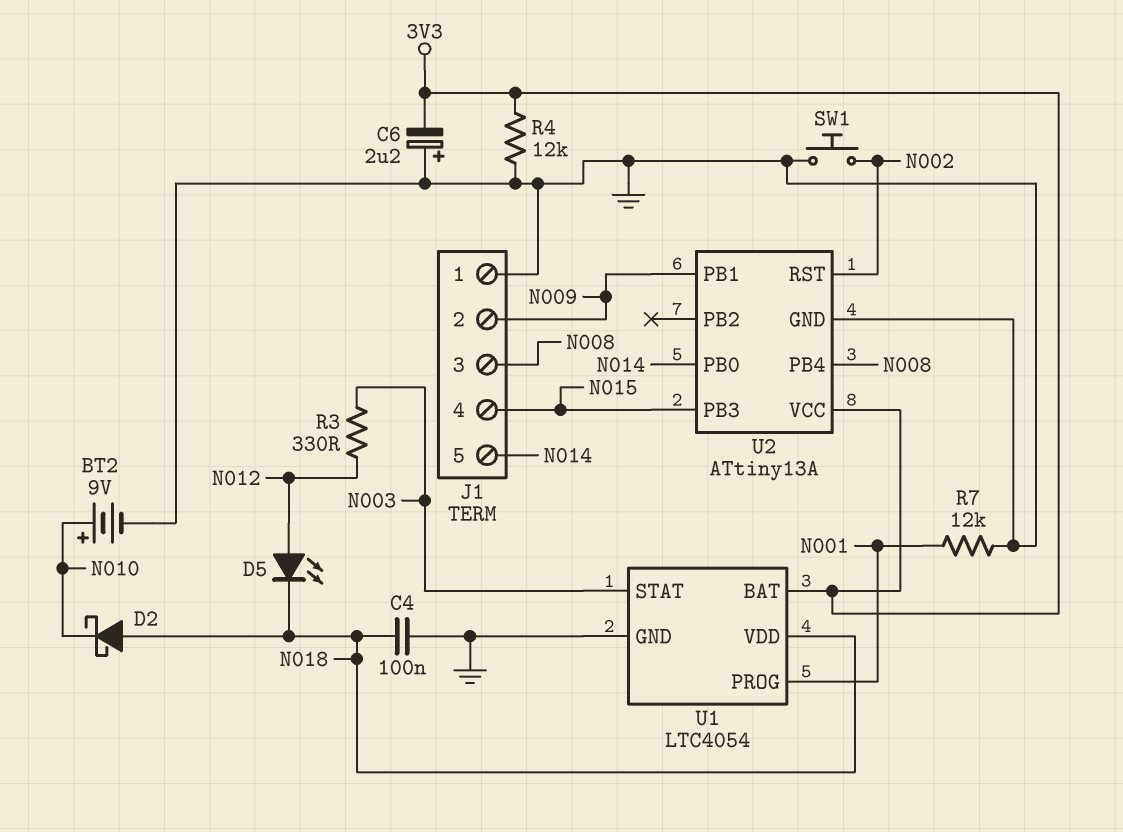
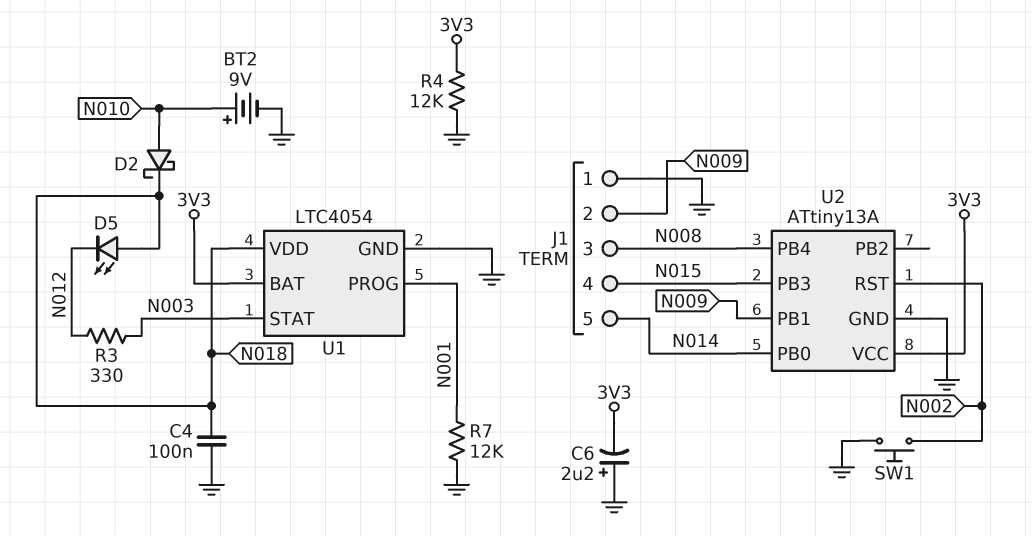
D2: schottky (A N018, K N010) -> schottky (A N010, K N018)
D5: LED (A N012, K N018) -> LED (A N018, K N012)

